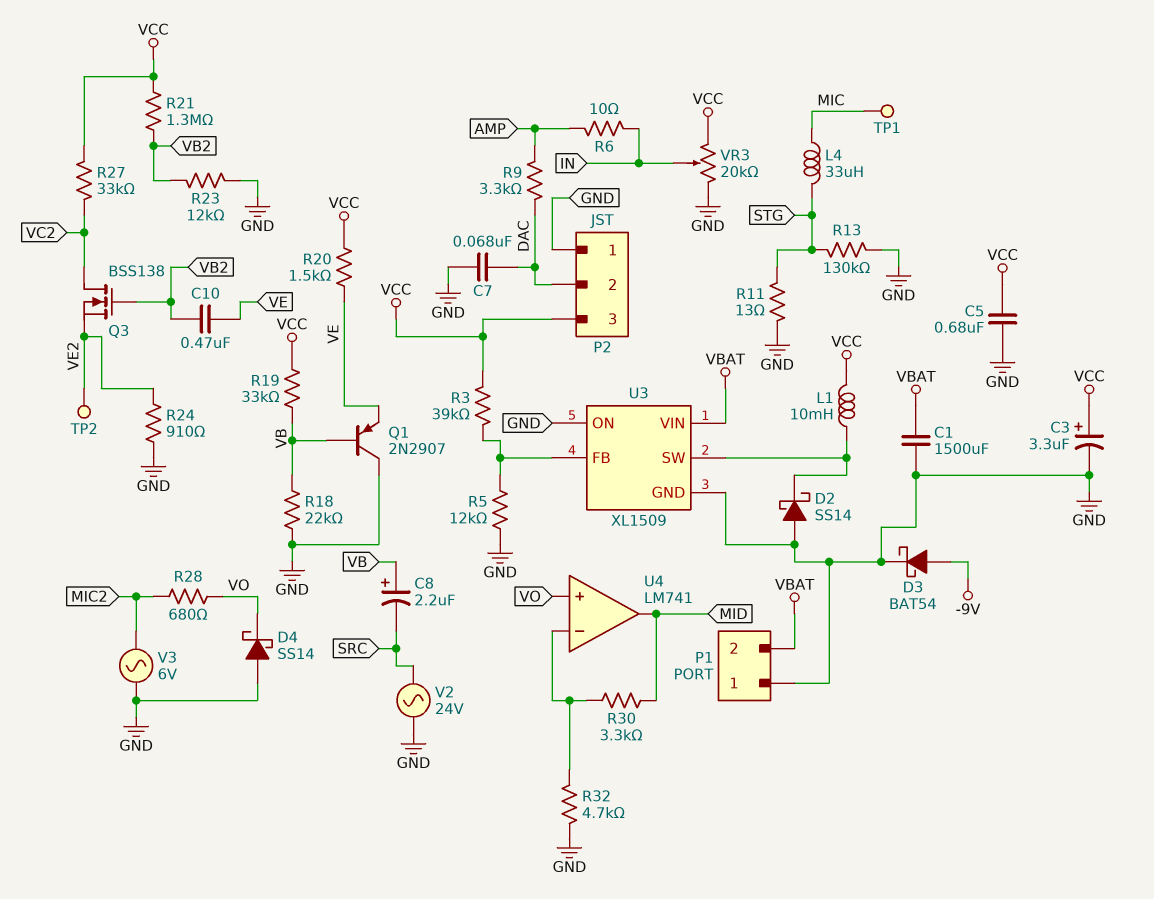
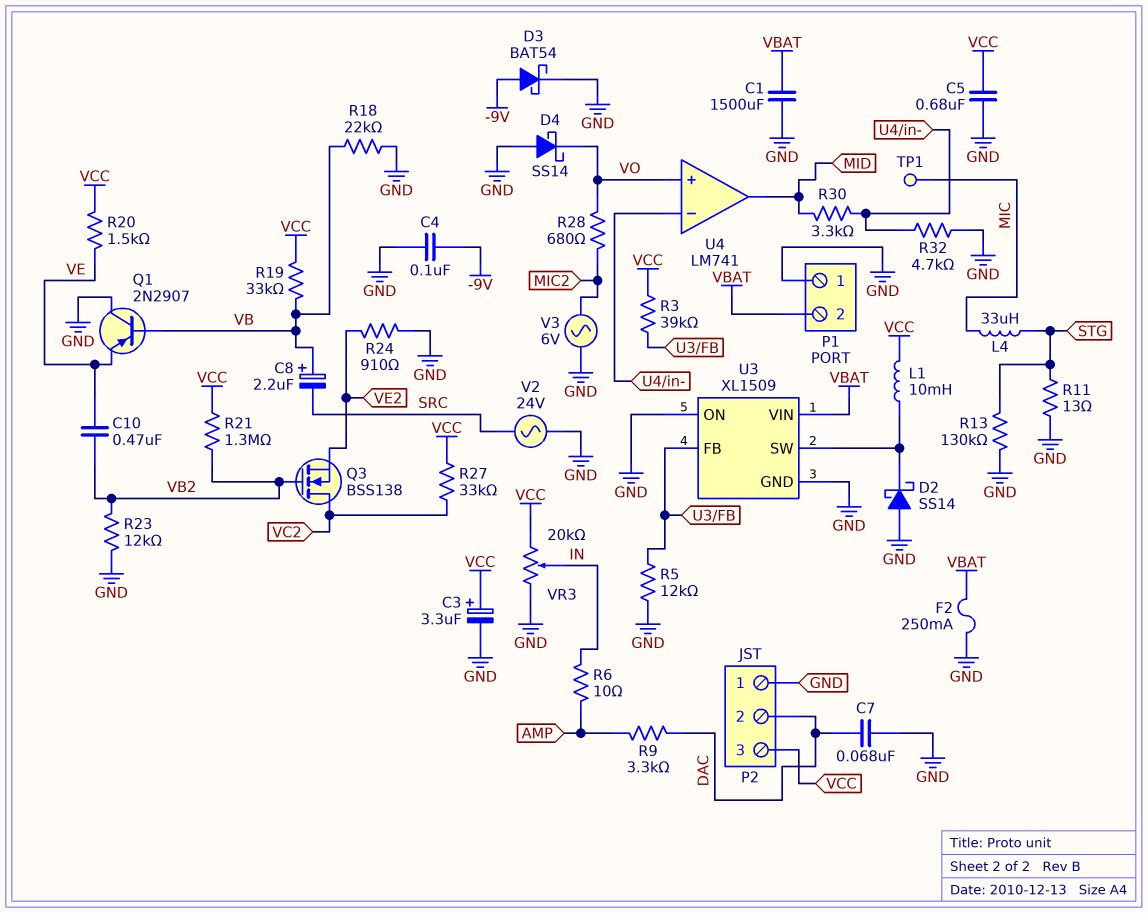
C4: none -> 100nF (-9V, GND)
F2: none -> 250mA (GND, VBAT)
TP2: test point (VE2) -> none

